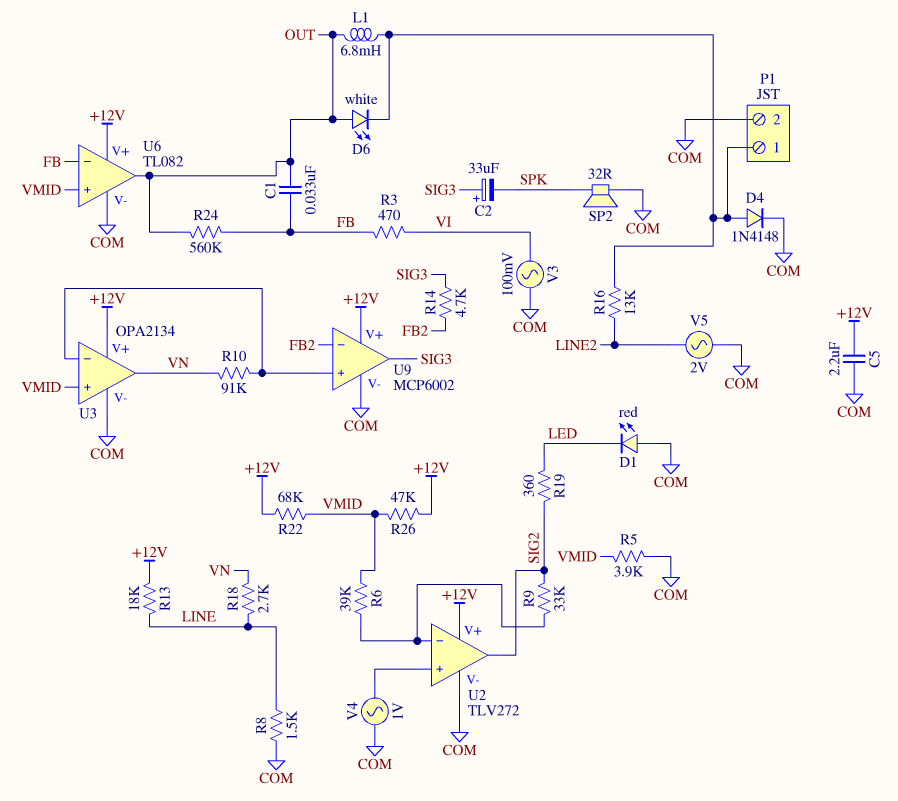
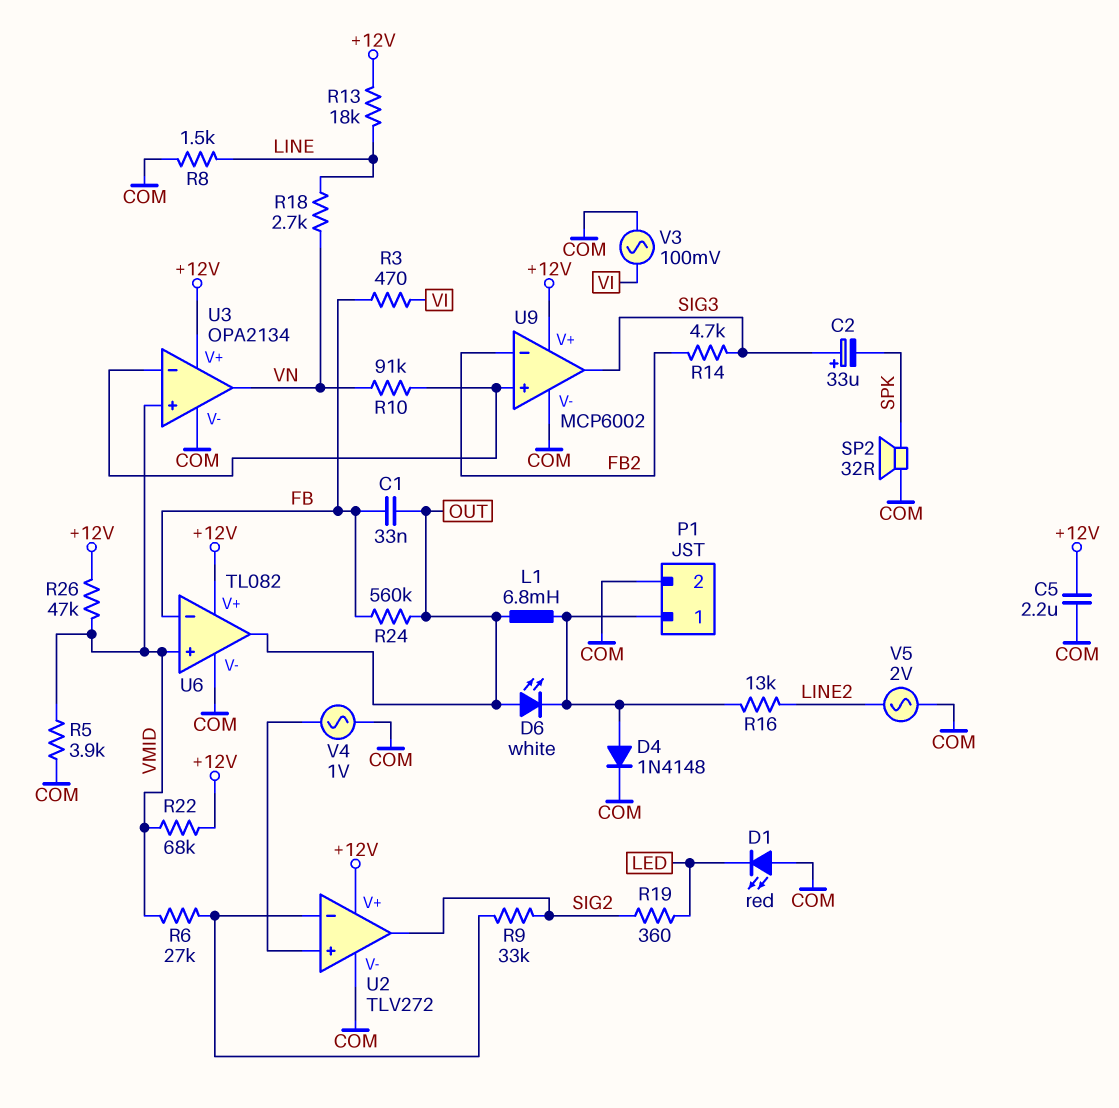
R6: 39k (U2/in-, VMID) -> 27k (U2/in-, VMID)

